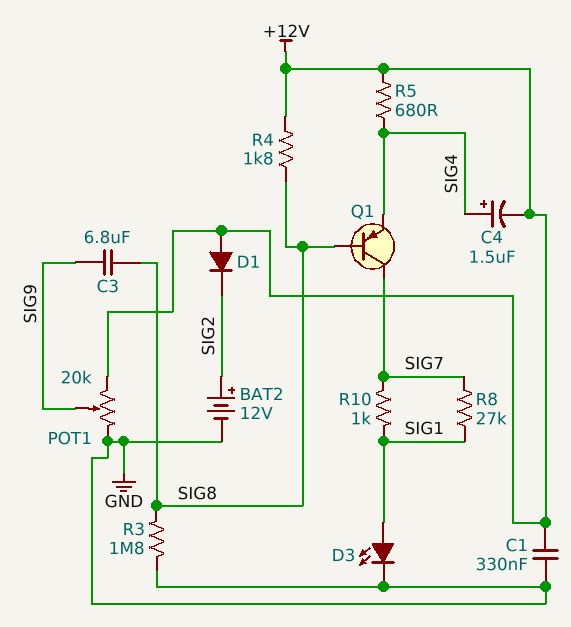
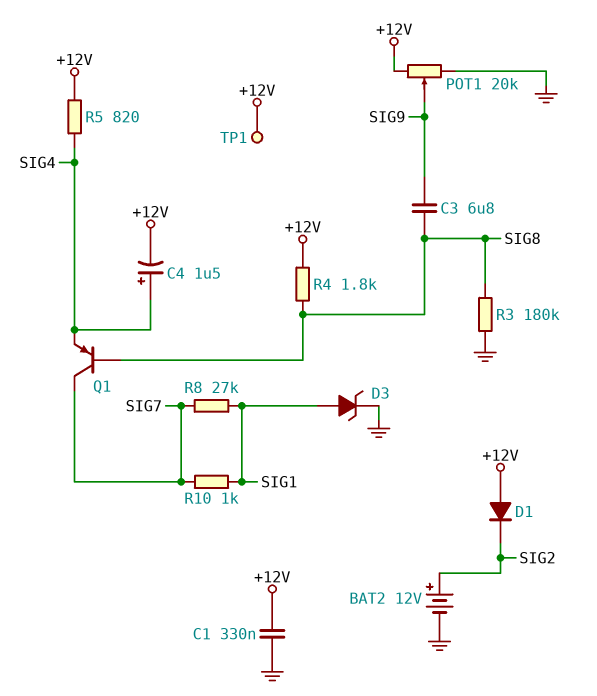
D3: LED (A SIG1, K GND) -> zener (A SIG1, K GND)
R3: 1.8M (GND, SIG8) -> 180k (GND, SIG8)
R5: 680 (+12V, SIG4) -> 820 (+12V, SIG4)
TP1: none -> test point (+12V)

